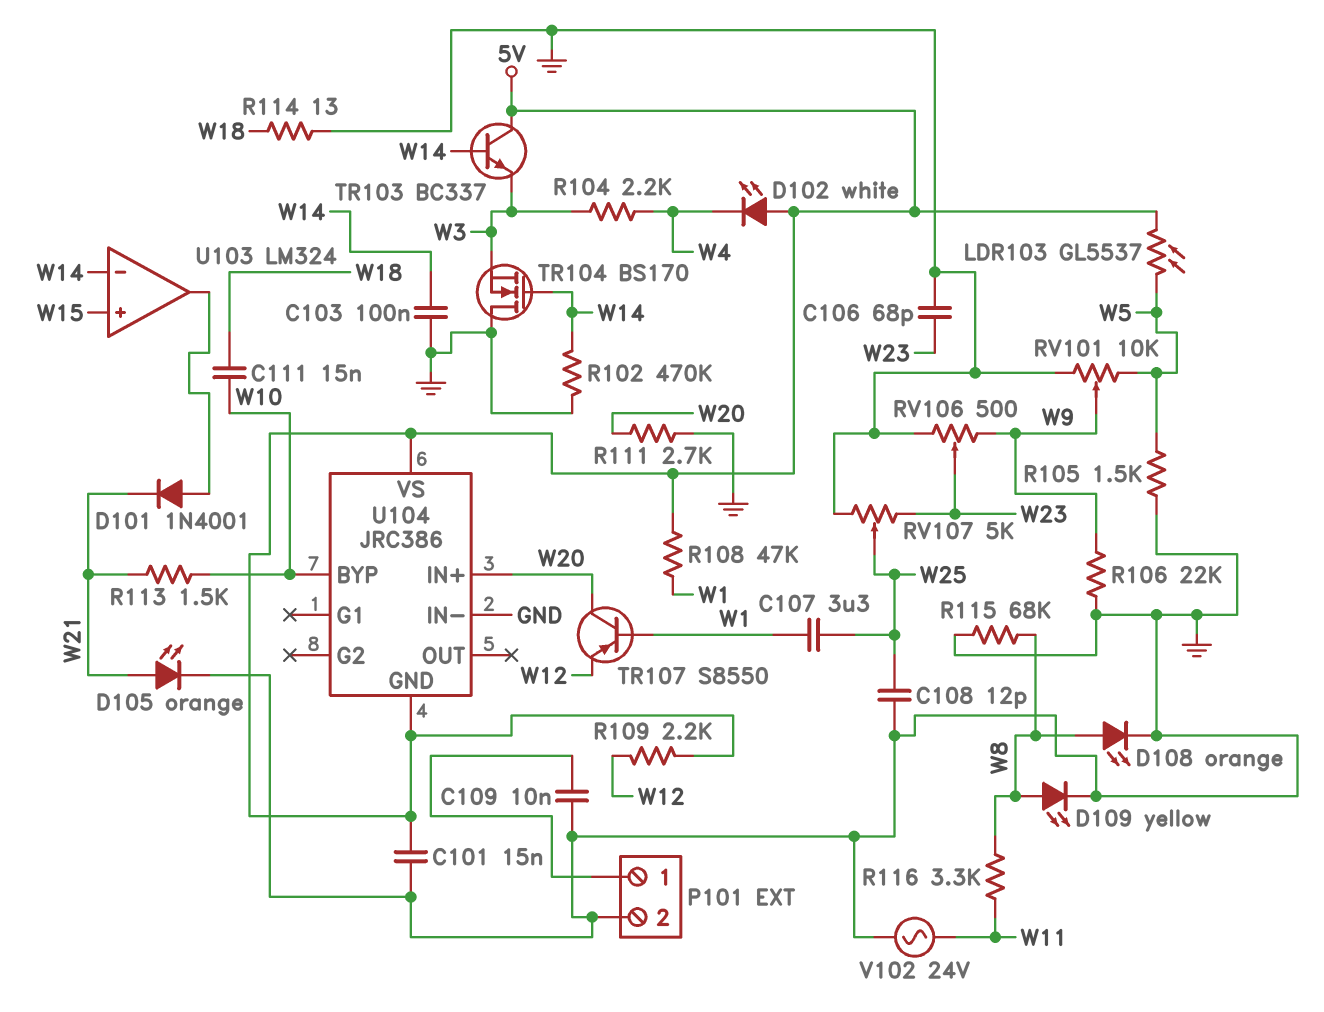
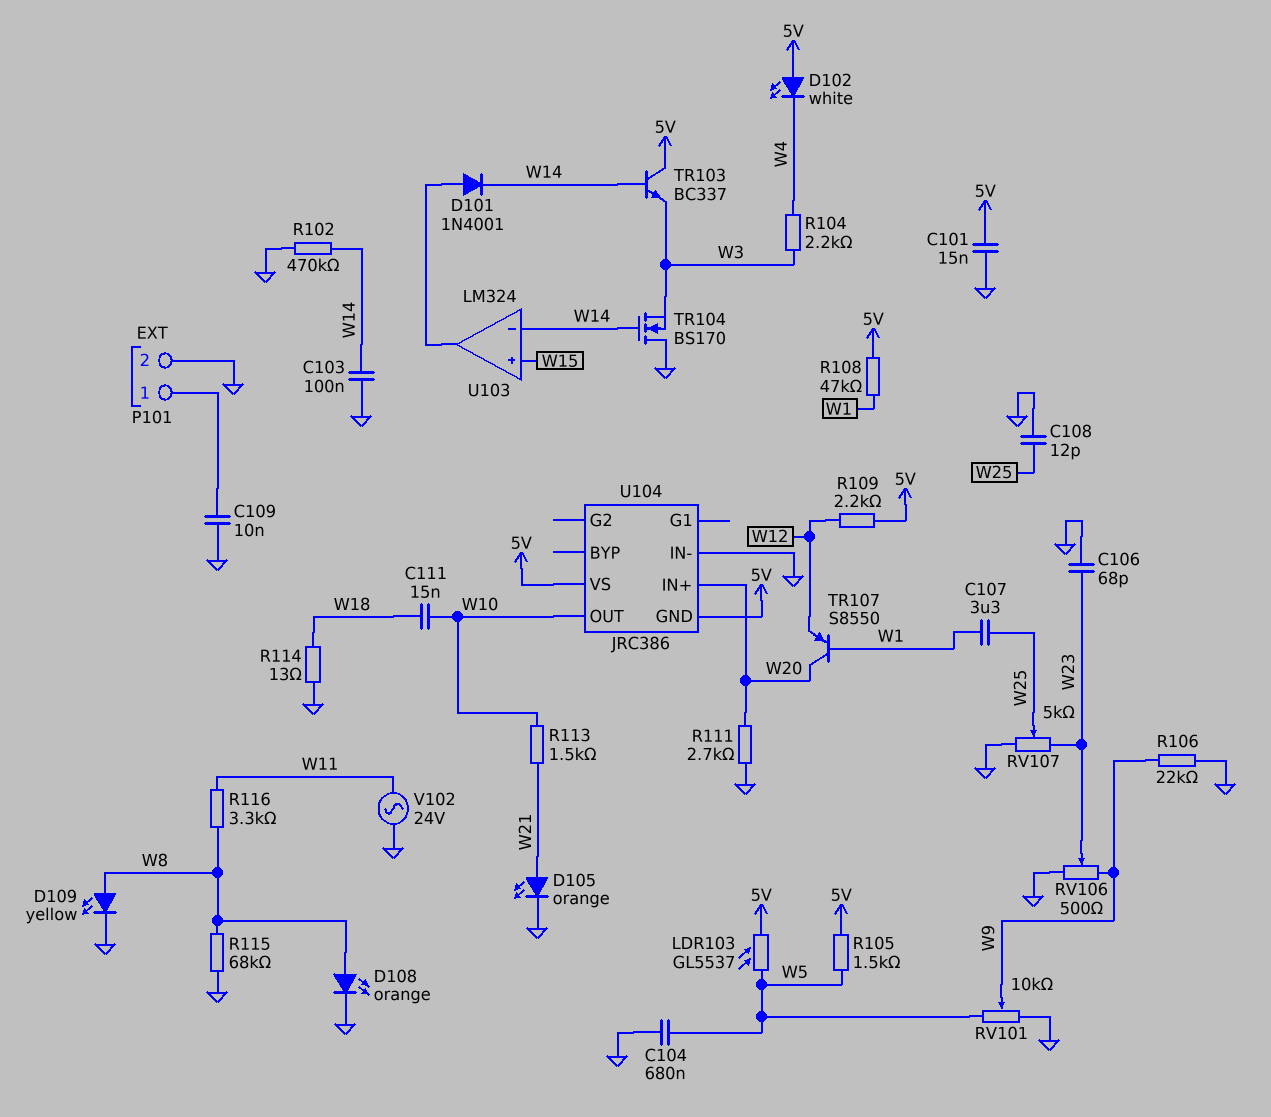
C104: none -> 680nF (GND, W5)
D101: diode 1N4001 (A U103/out, K W21) -> diode 1N4001 (A U103/out, K W14)
R105: 1.5k (GND, W5) -> 1.5k (5V, W5)
U104 pin BYP: W10 -> none
U104 pin OUT: none -> W10

